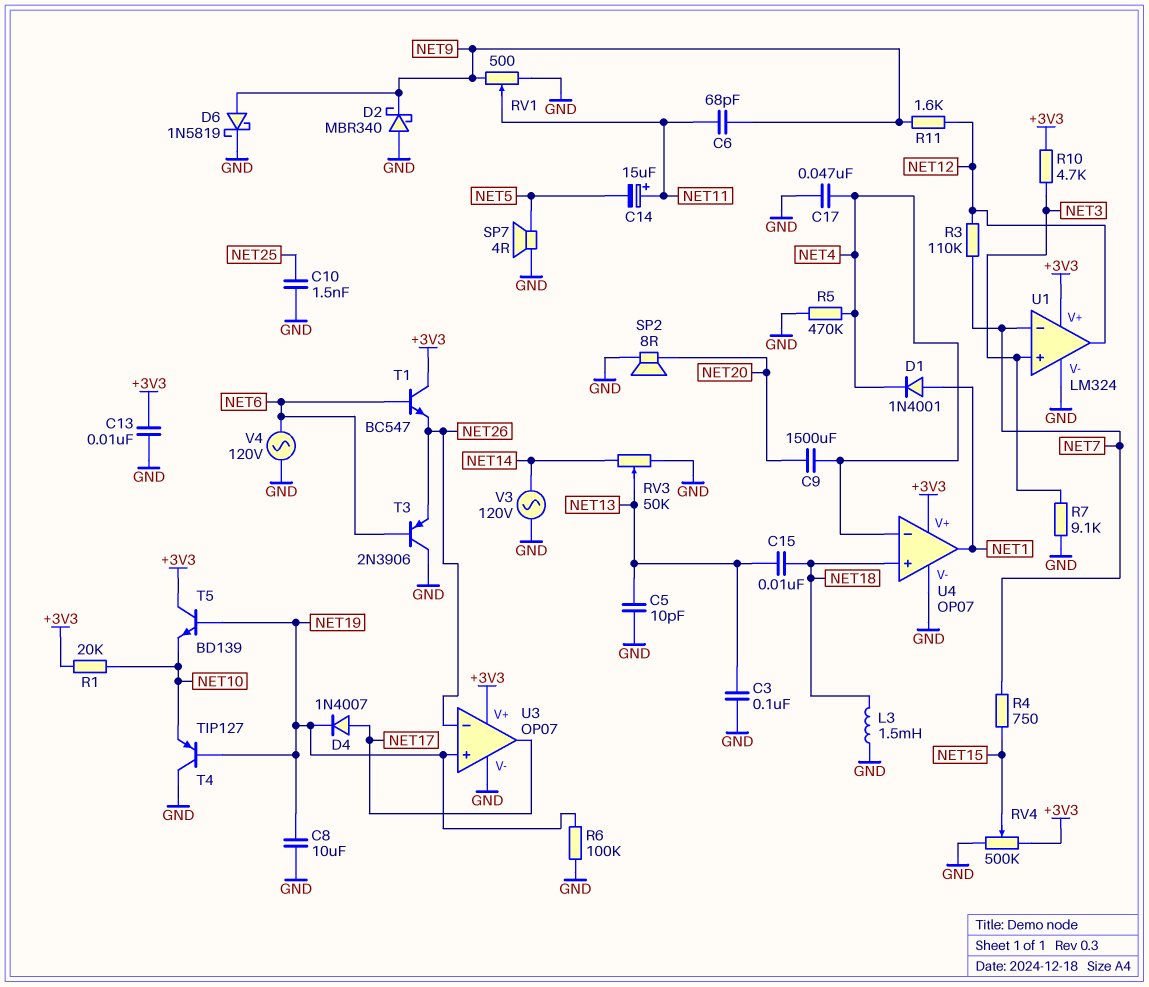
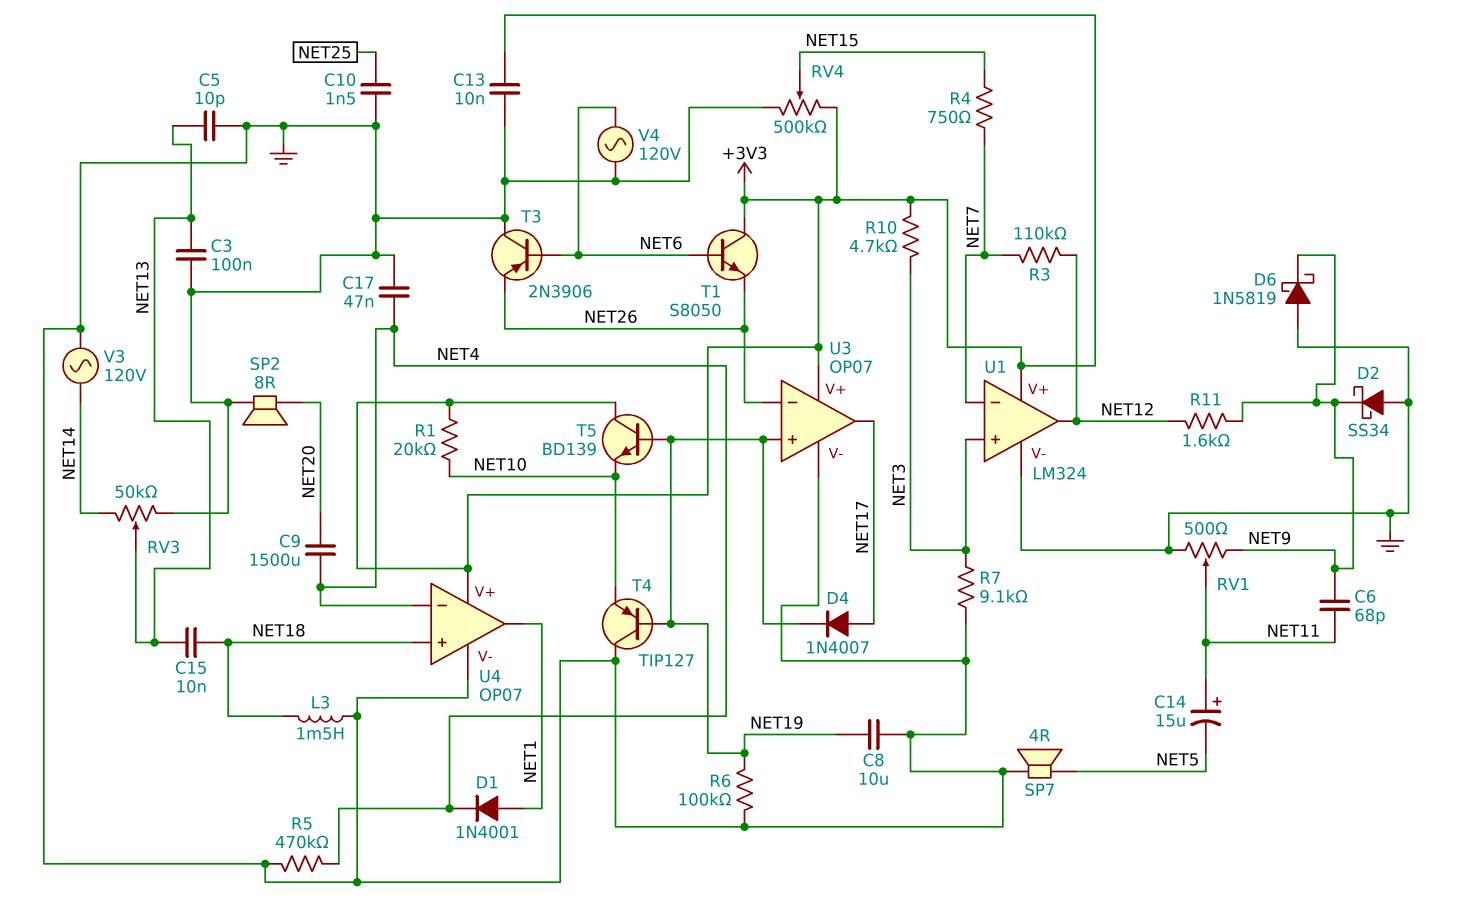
D2: schottky MBR340 (A GND, K NET9) -> schottky SS34 (A GND, K NET9)
D6: schottky 1N5819 (A NET9, K GND) -> schottky 1N5819 (A GND, K NET9)
T1: NPN BC547 (B NET6, C +3V3, E NET26) -> NPN S8050 (B NET6, C +3V3, E NET26)

